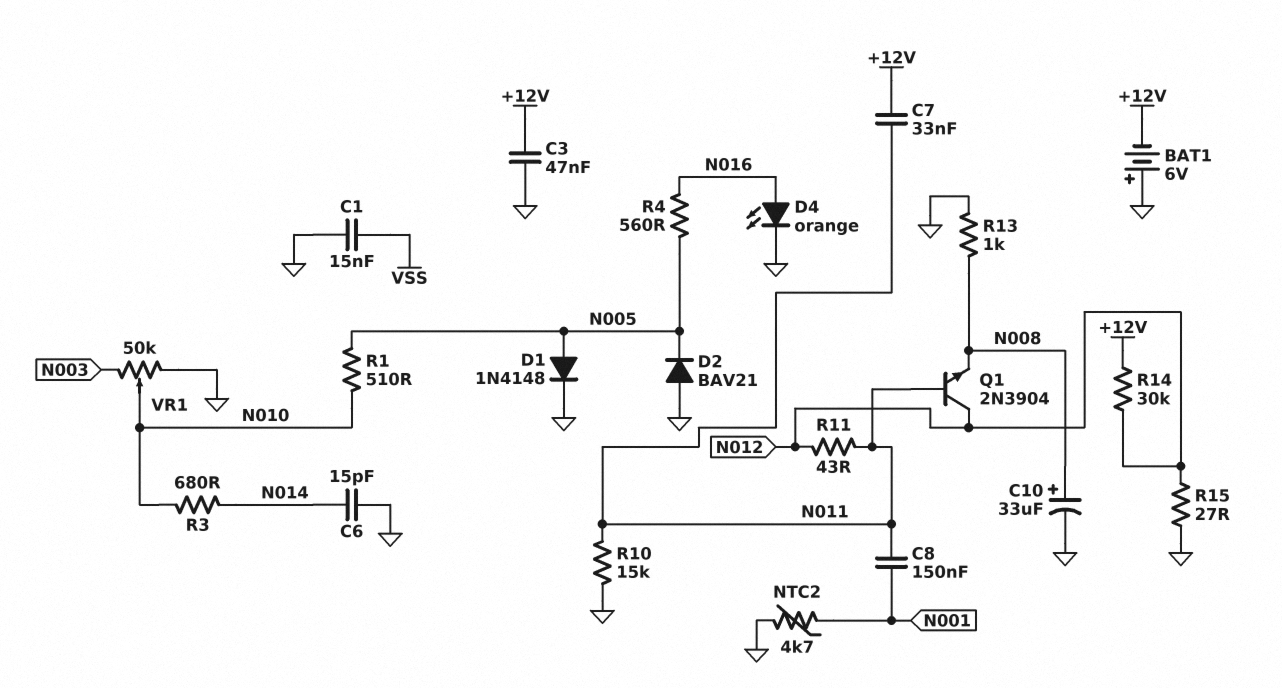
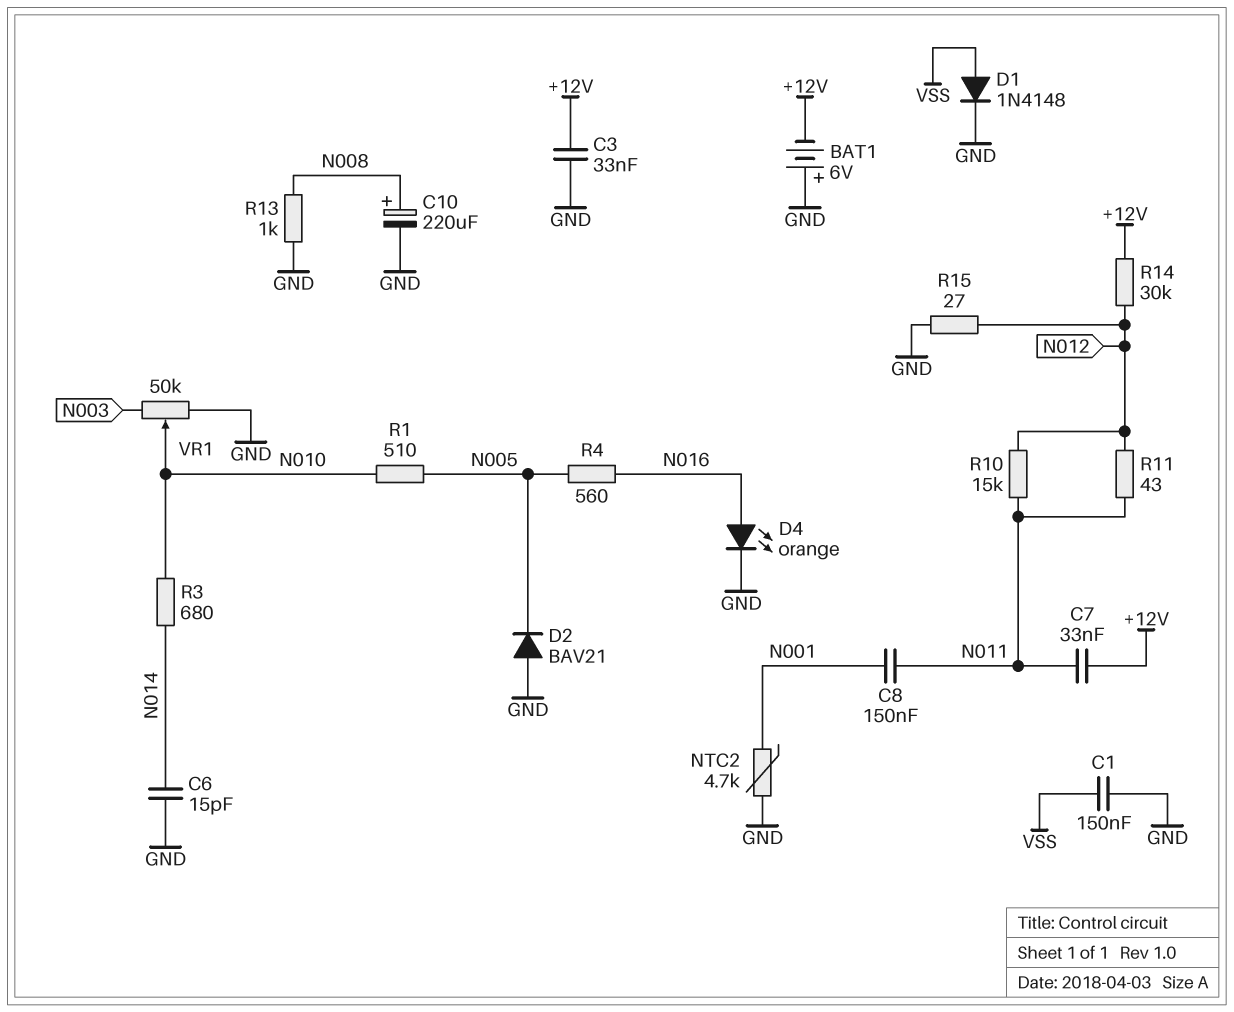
C1: 15nF (GND, VSS) -> 150nF (GND, VSS)
C3: 47nF (+12V, GND) -> 33nF (+12V, GND)
C10: 33uF (plus N008, minus GND) -> 220uF (plus N008, minus GND)
D1: diode 1N4148 (A N005, K GND) -> diode 1N4148 (A VSS, K GND)
Q1: NPN 2N3904 (B N011, C N012, E N008) -> none
R10: 15k (GND, N011) -> 15k (N011, N012)

